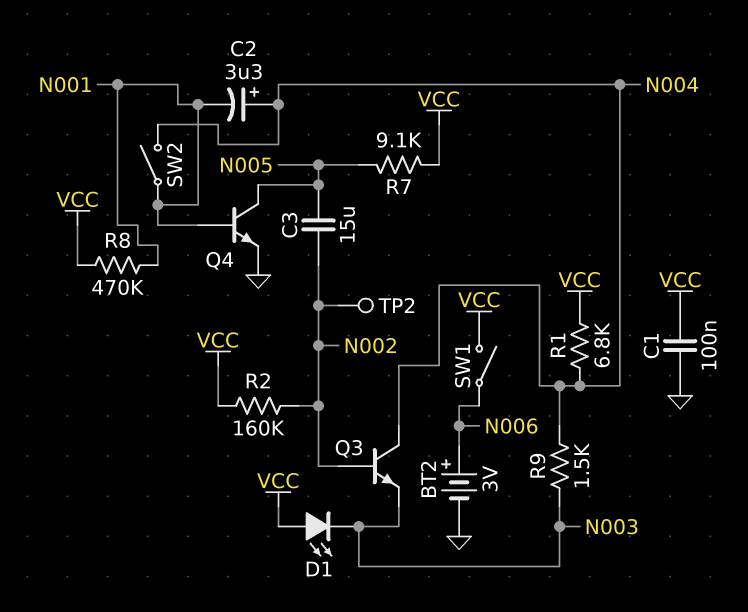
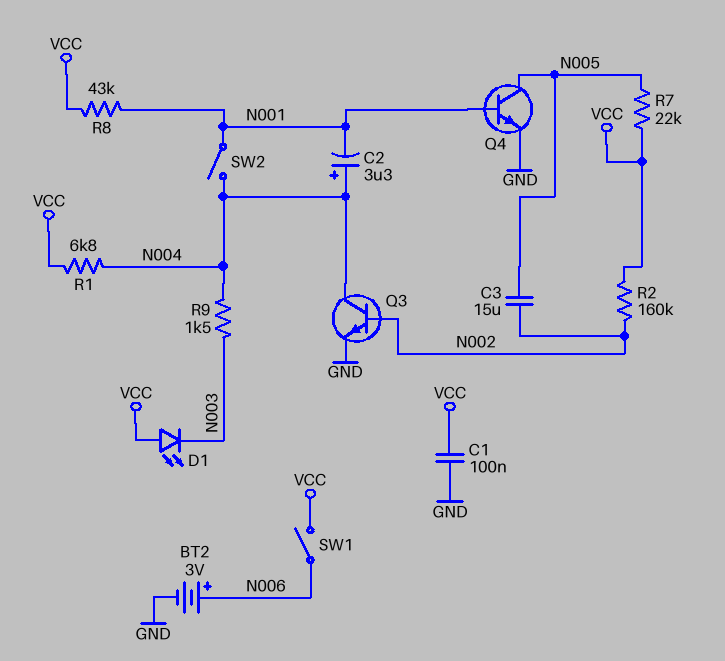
Q3: NPN (B N002, C N004, E N003) -> NPN (B N002, C N004, E GND)
R7: 9.1k (N005, VCC) -> 22k (N005, VCC)
R8: 470k (N001, VCC) -> 43k (N001, VCC)
TP2: test point (N002) -> none

